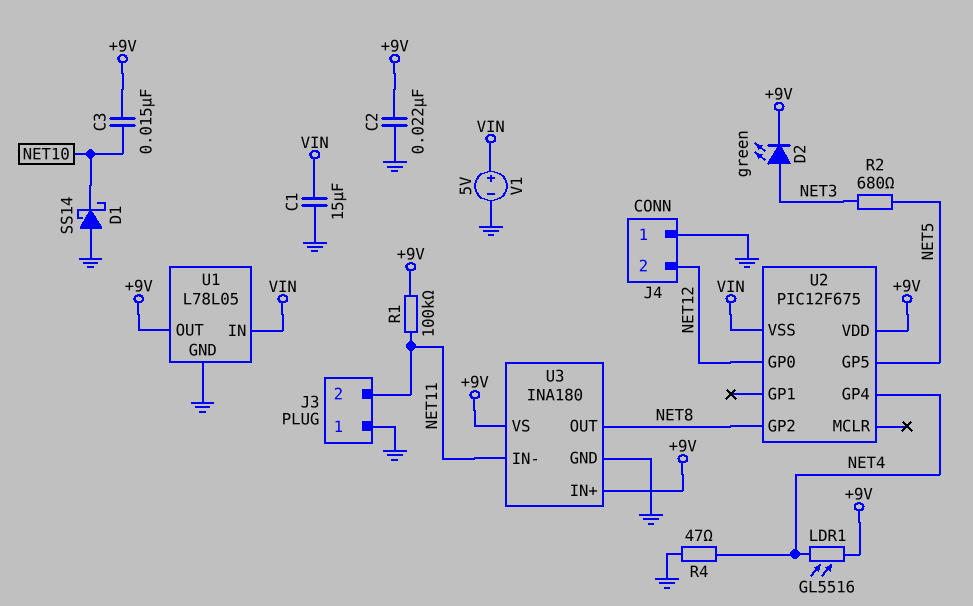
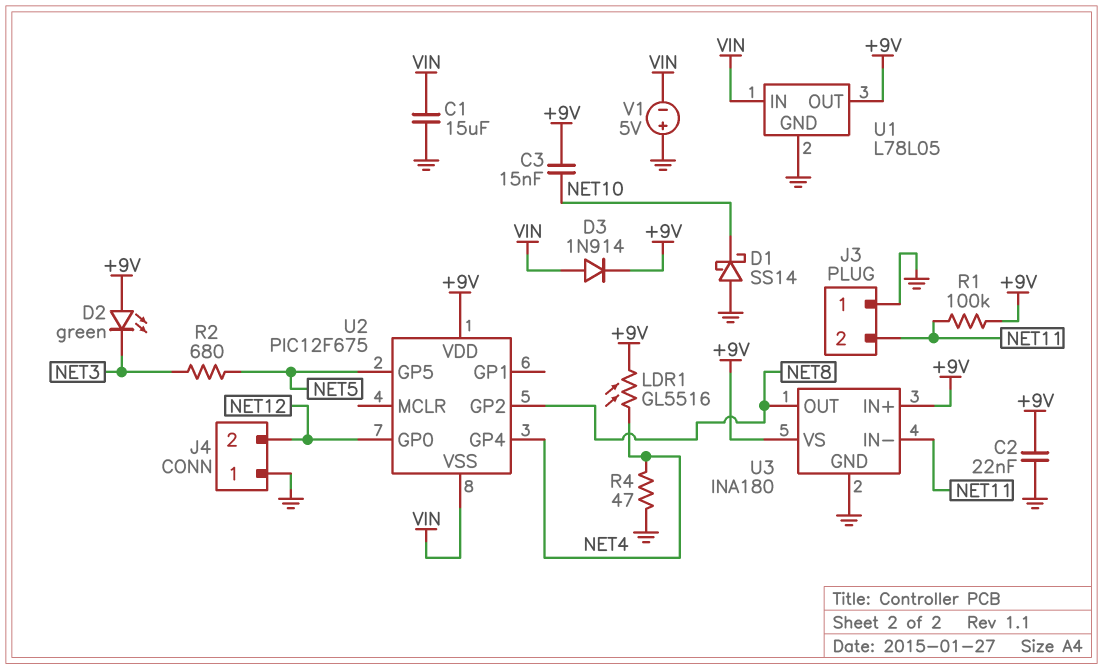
D2: LED green (A NET3, K +9V) -> LED green (A +9V, K NET3)
D3: none -> diode 1N914 (A VIN, K +9V)
V1: 5V (plus VIN, minus GND) -> 5V (plus GND, minus VIN)

